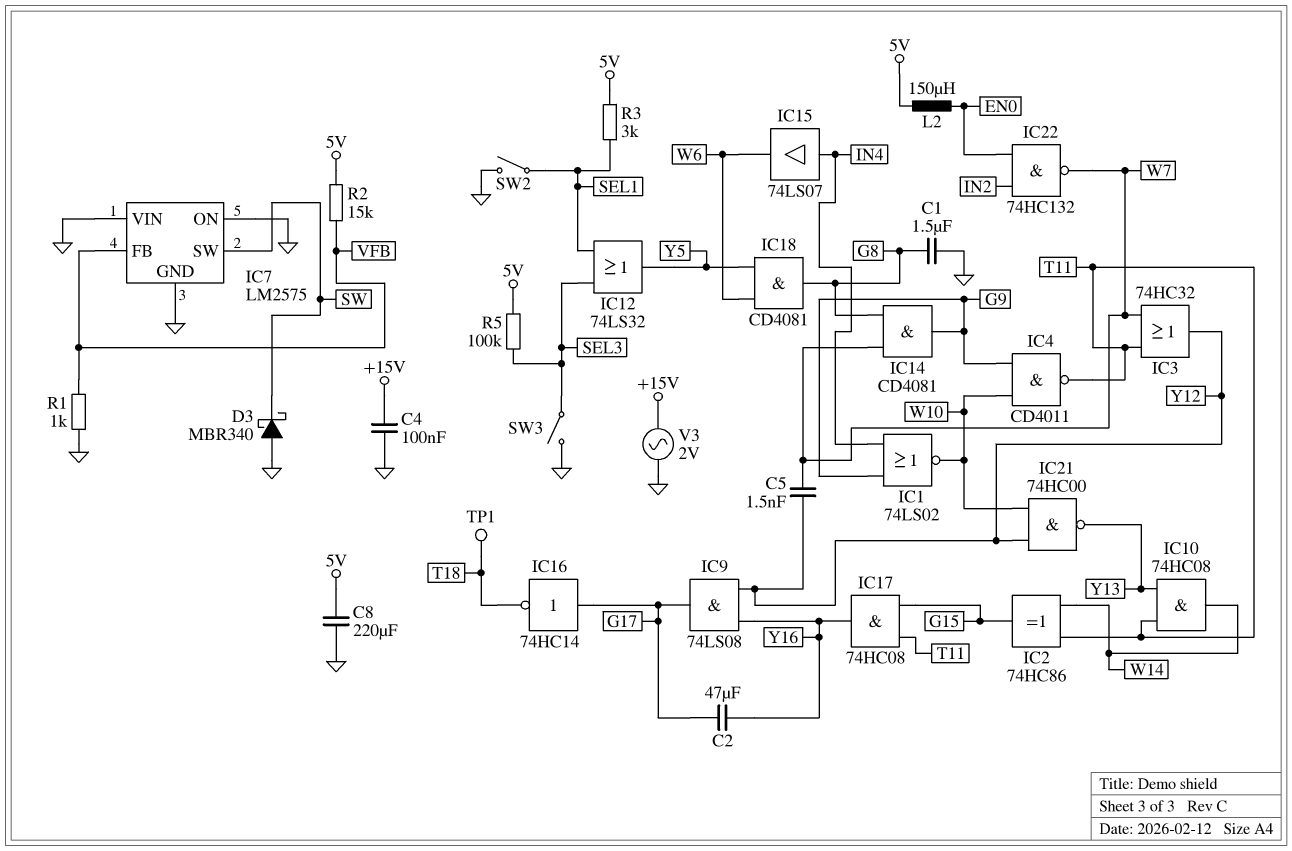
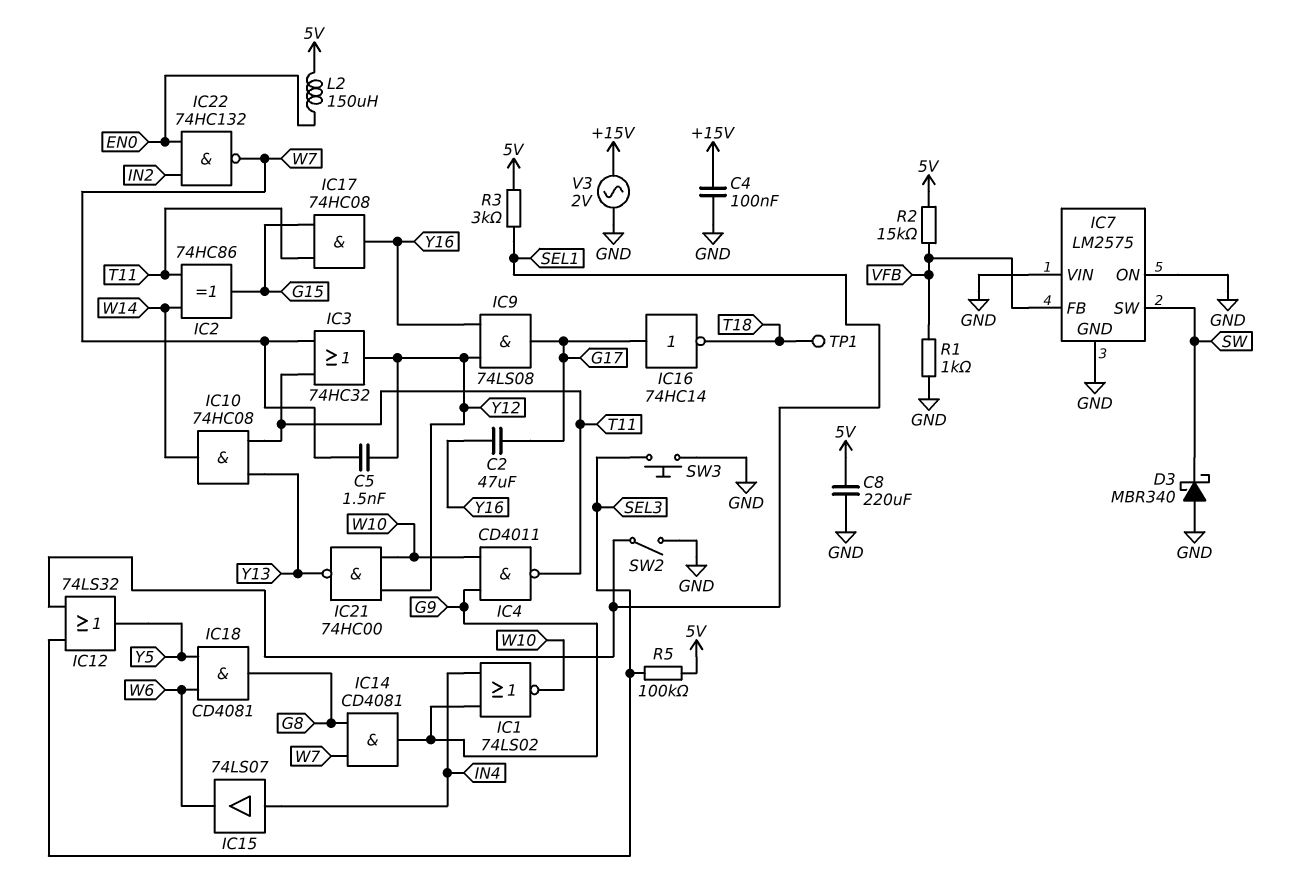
C1: 1.5uF (G8, GND) -> none
SW3: switch (GND, SEL3) -> button (GND, SEL3)

